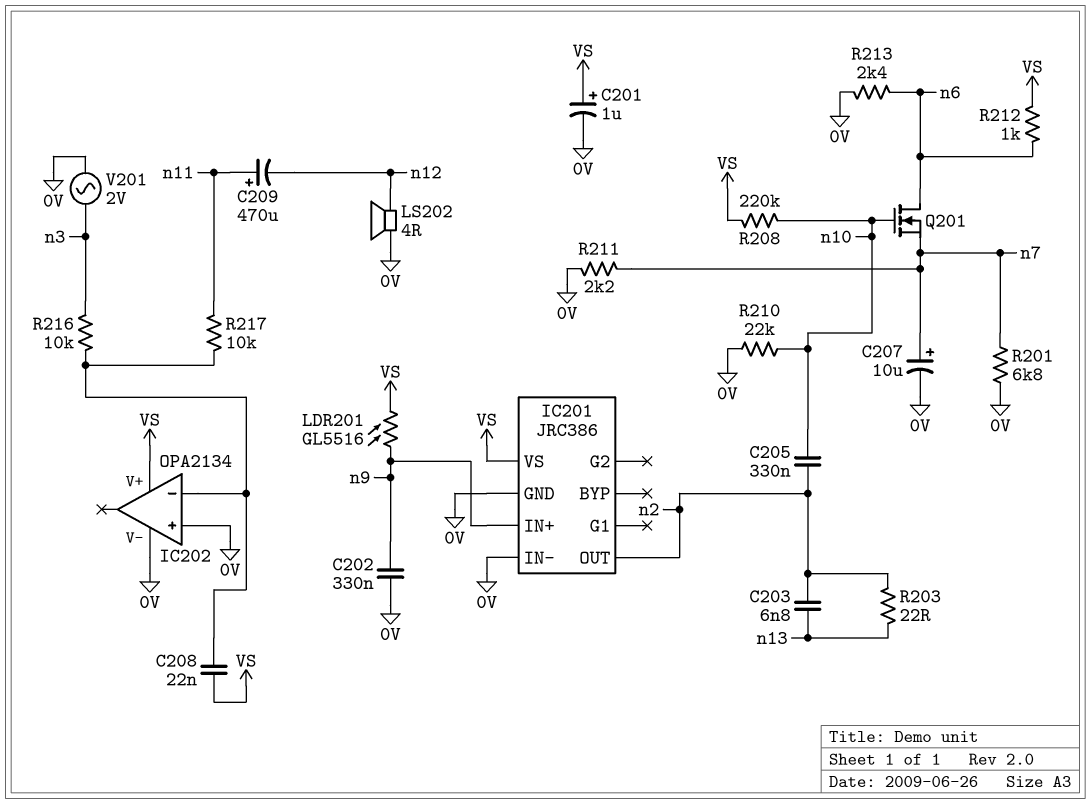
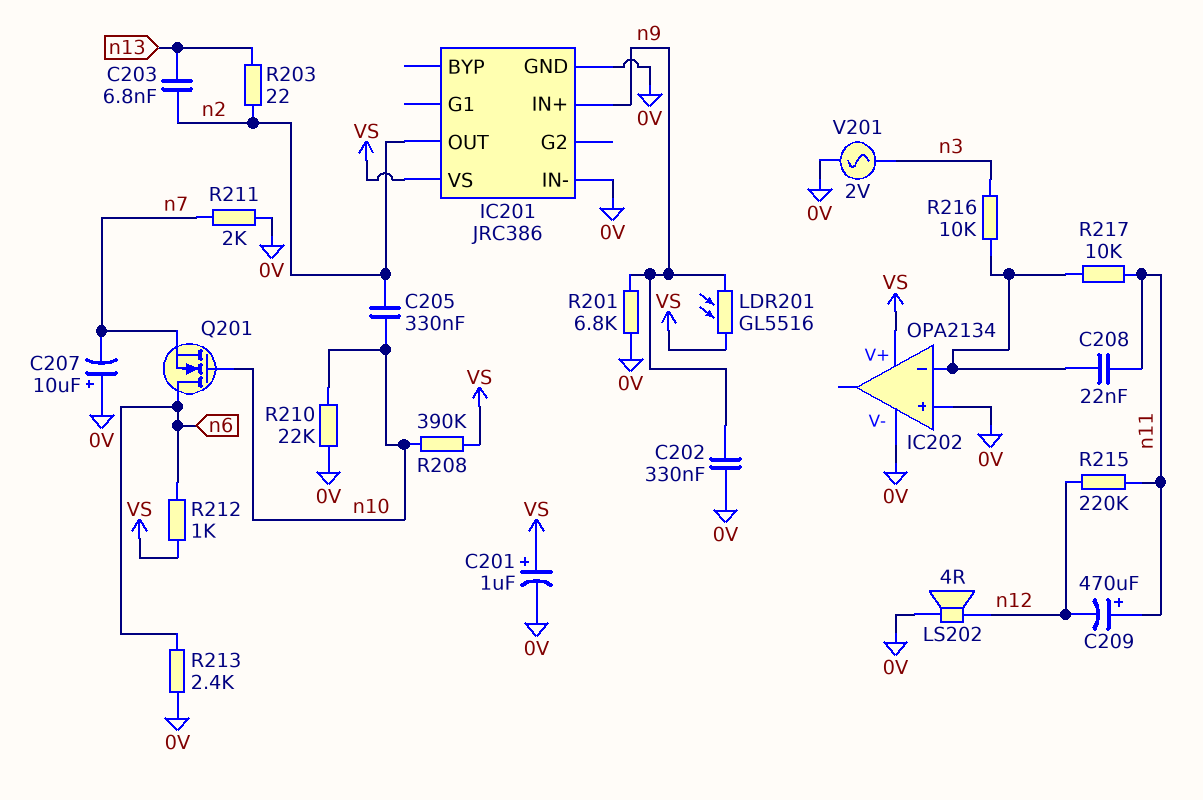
C207: 10uF (plus n7, minus 0V) -> 10uF (plus 0V, minus n7)
C208: 22nF (IC202/in-, VS) -> 22nF (IC202/in-, n11)
R201: 6.8k (0V, n7) -> 6.8k (0V, n9)
R208: 220k (VS, n10) -> 390k (VS, n10)
R211: 2.2k (0V, n7) -> 2k (0V, n7)
R215: none -> 220k (n11, n12)

